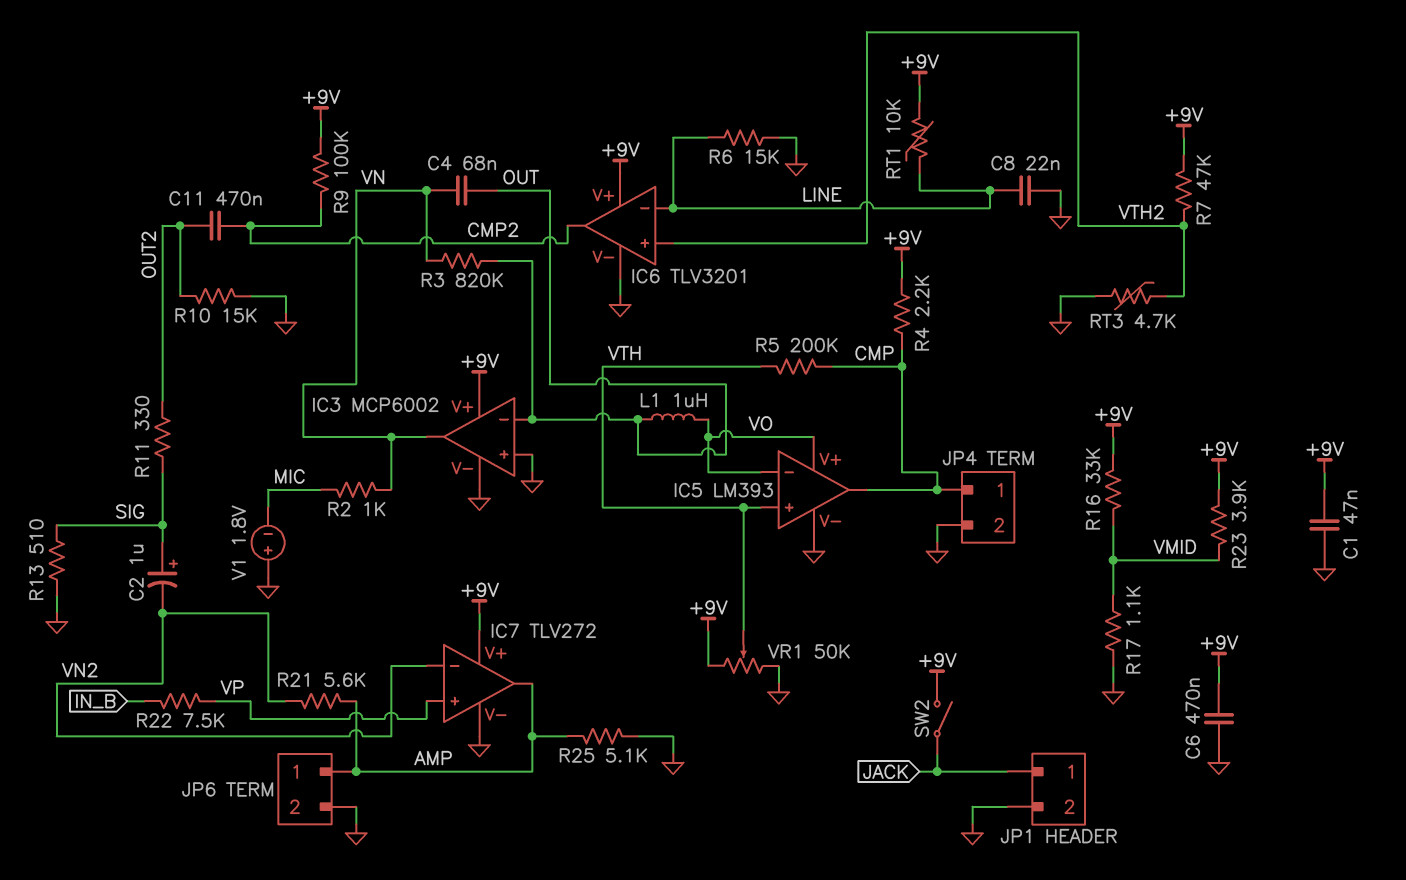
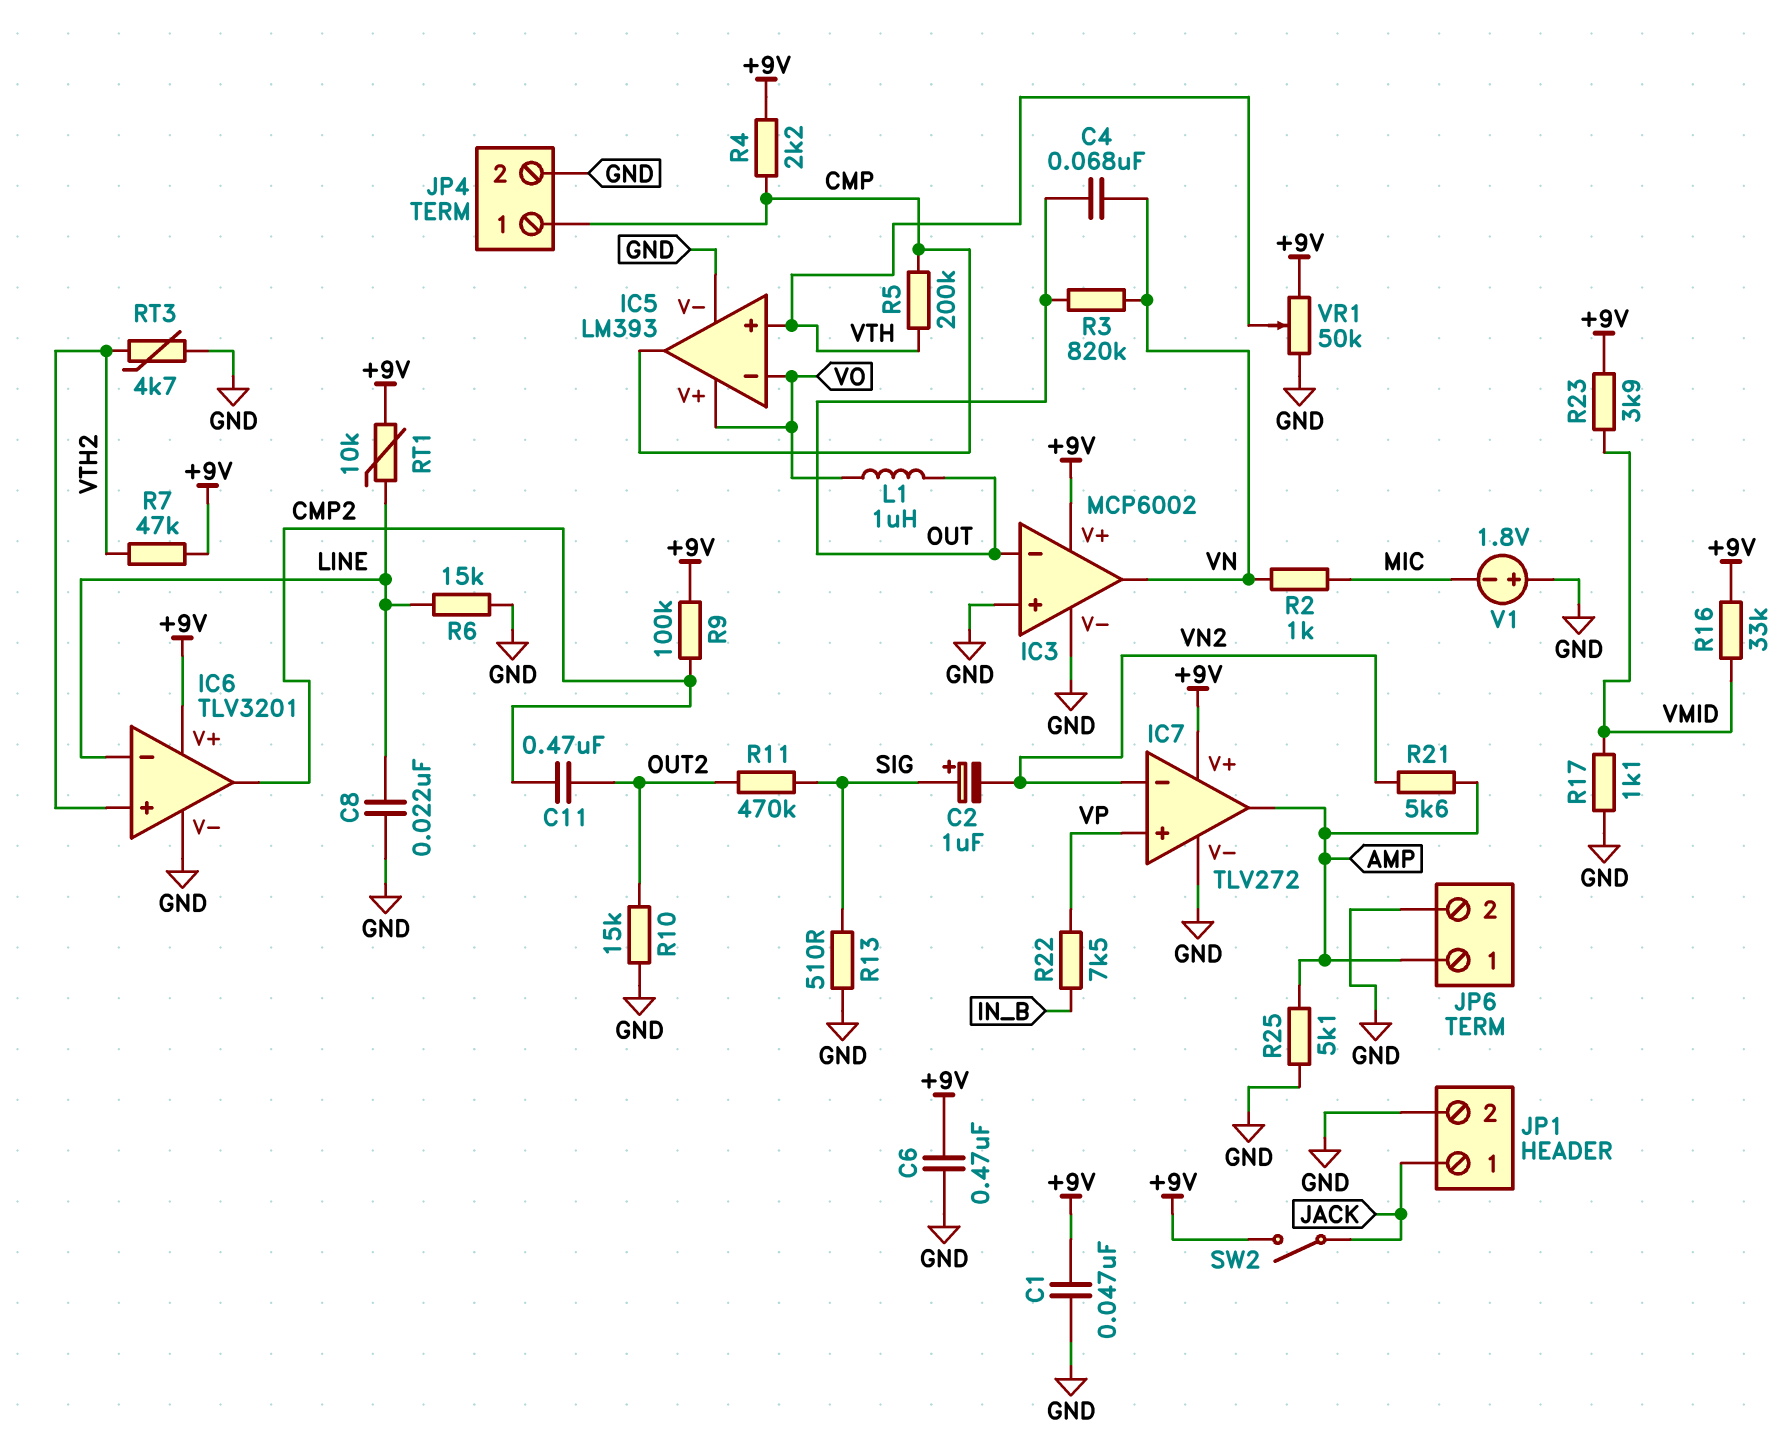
R11: 330 (OUT2, SIG) -> 470k (OUT2, SIG)

